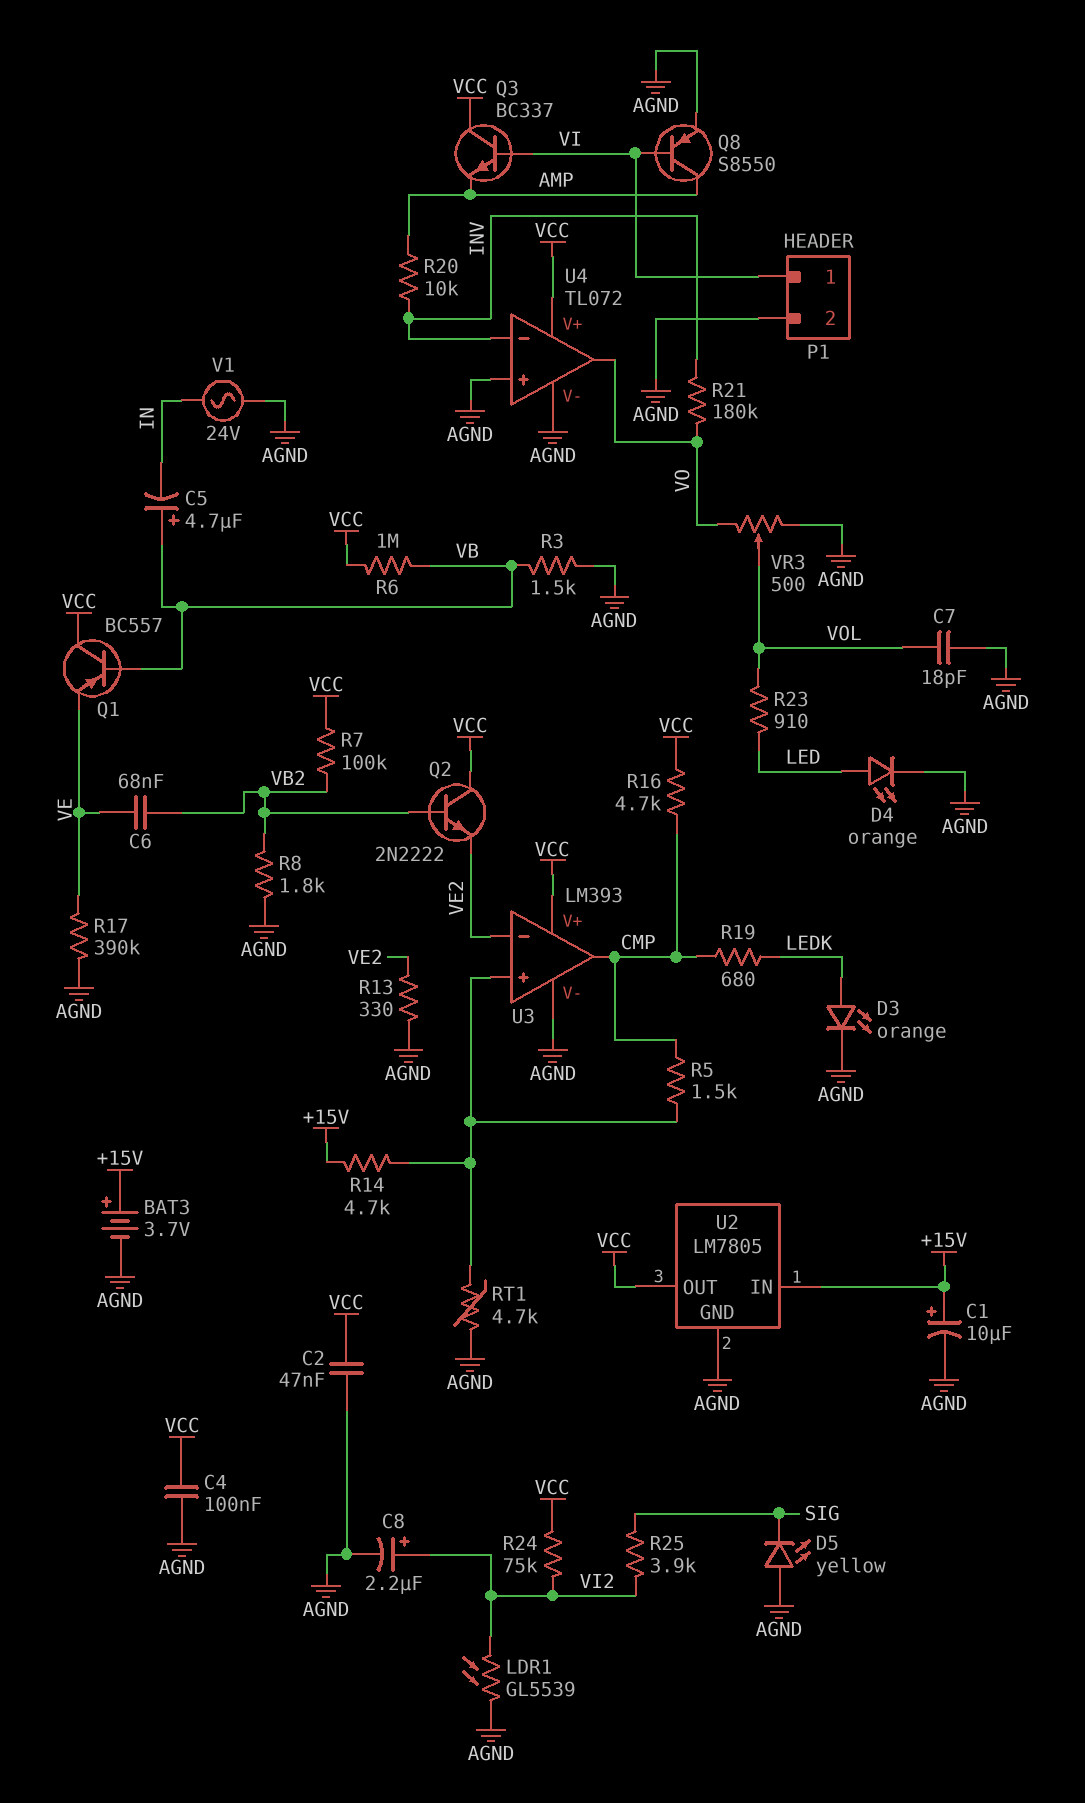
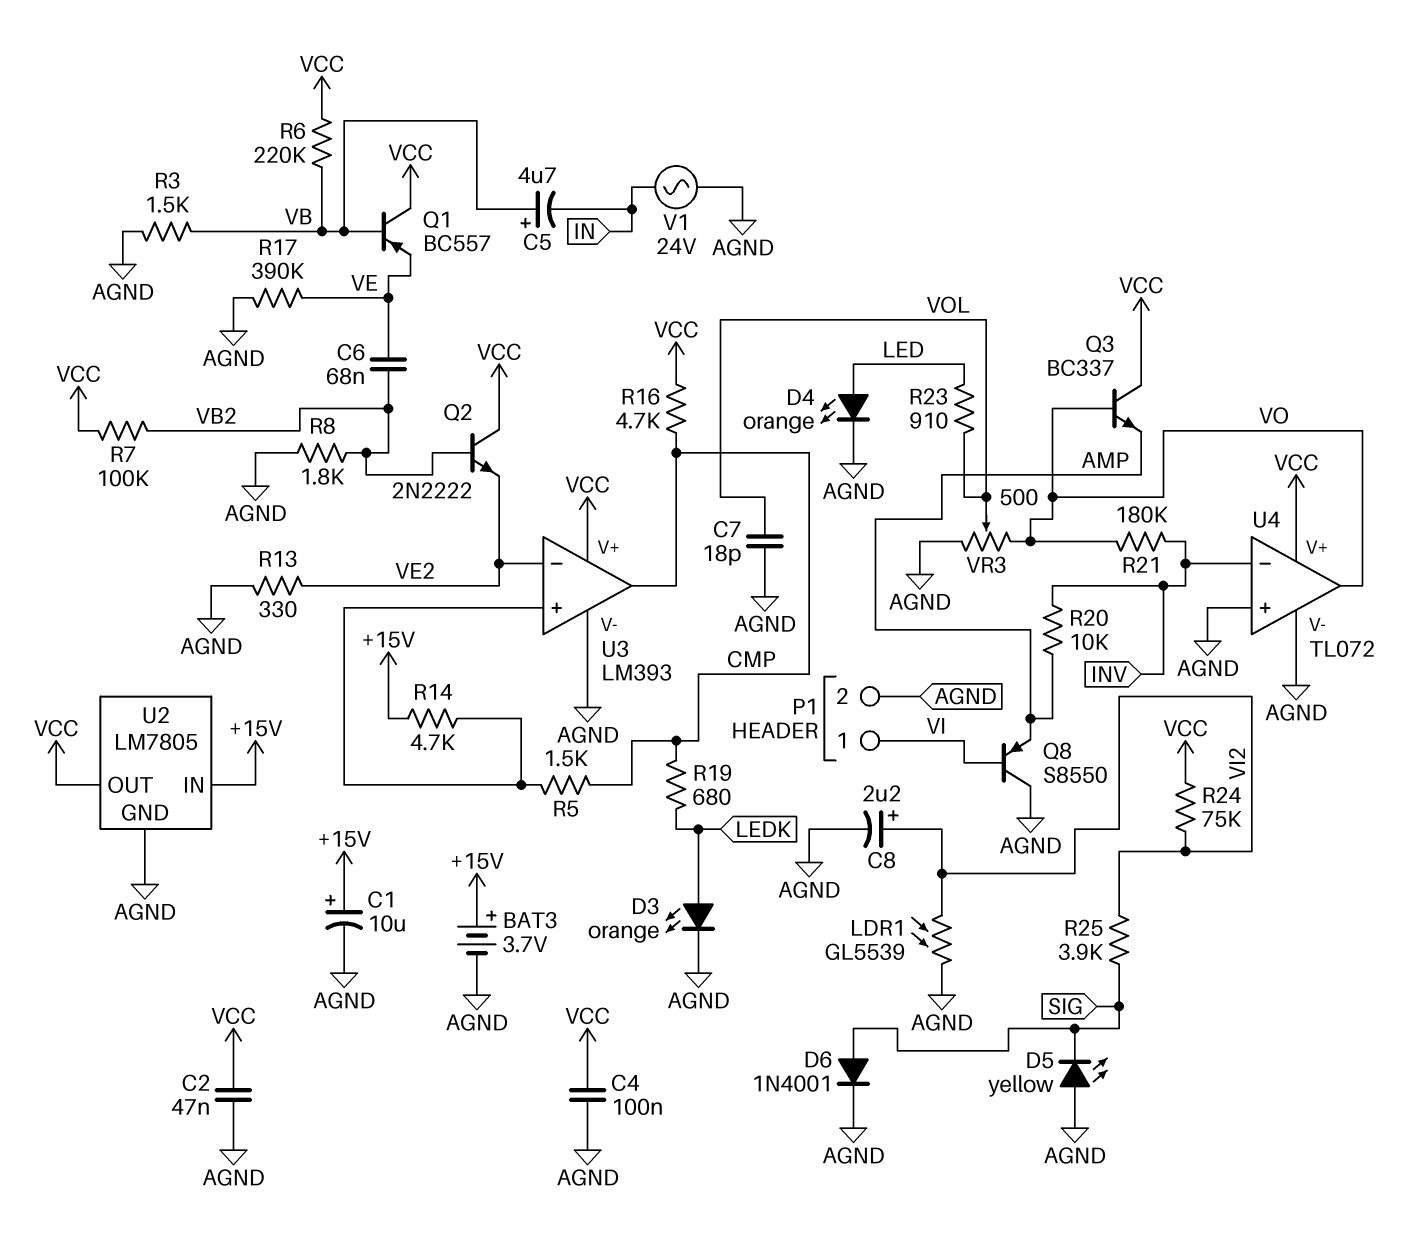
D6: none -> diode 1N4001 (A SIG, K AGND)
Q3: NPN BC337 (B VI, C VCC, E AMP) -> NPN BC337 (B VO, C VCC, E AMP)
Q8: PNP S8550 (B VI, C AMP, E AGND) -> PNP S8550 (B VI, C AGND, E AMP)
R6: 1M (VB, VCC) -> 220k (VB, VCC)
RT1: 4.7k (AGND, U3/in+) -> none

